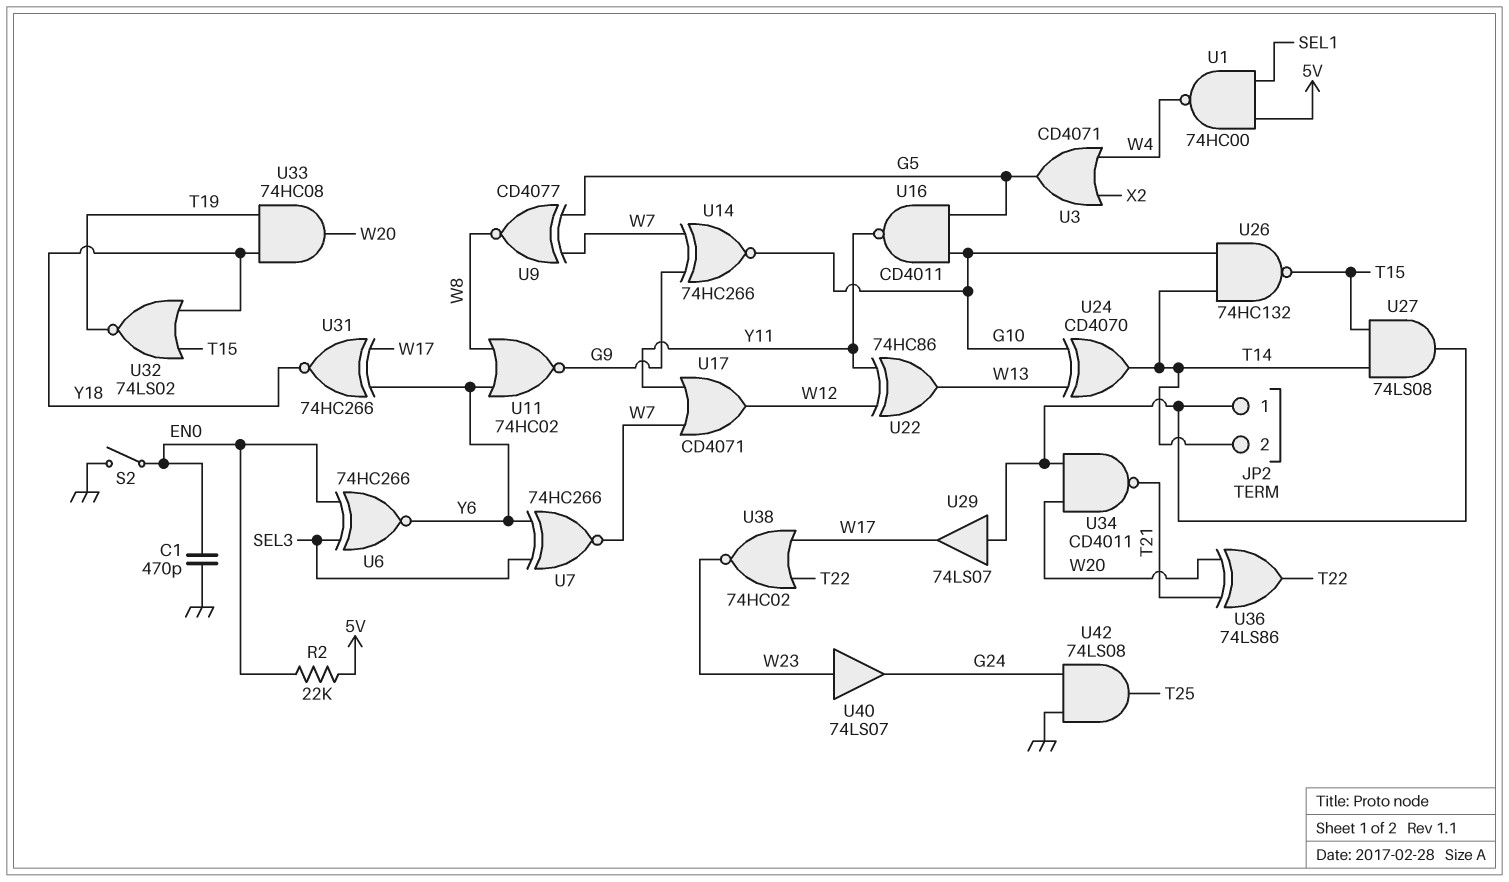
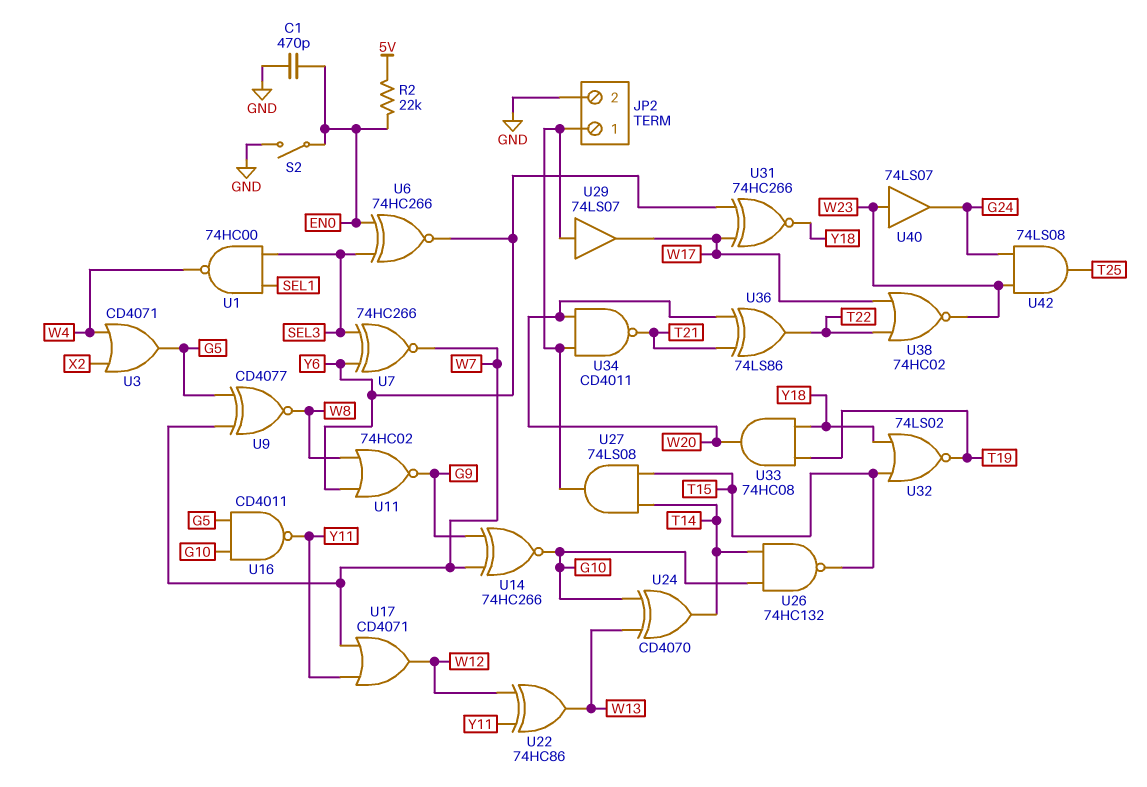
JP2 pin 2: T14 -> GND
U1: NAND 74HC00 (in 5V, in SEL1, out W4) -> NAND 74HC00 (in SEL1, in SEL3, out W4)
U42: AND 74LS08 (in G24, in GND, out T25) -> AND 74LS08 (in G24, in W23, out T25)

